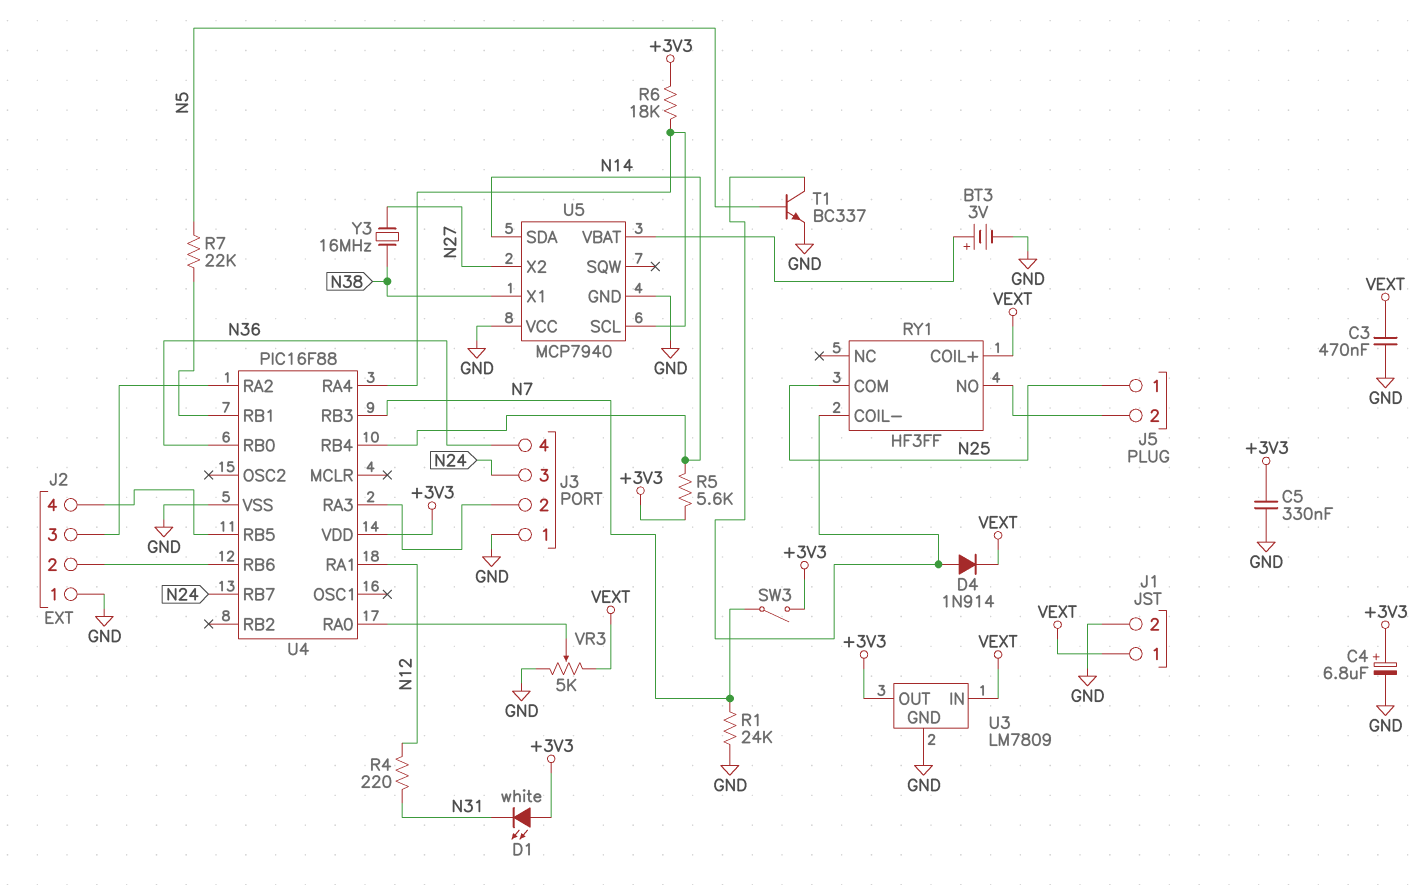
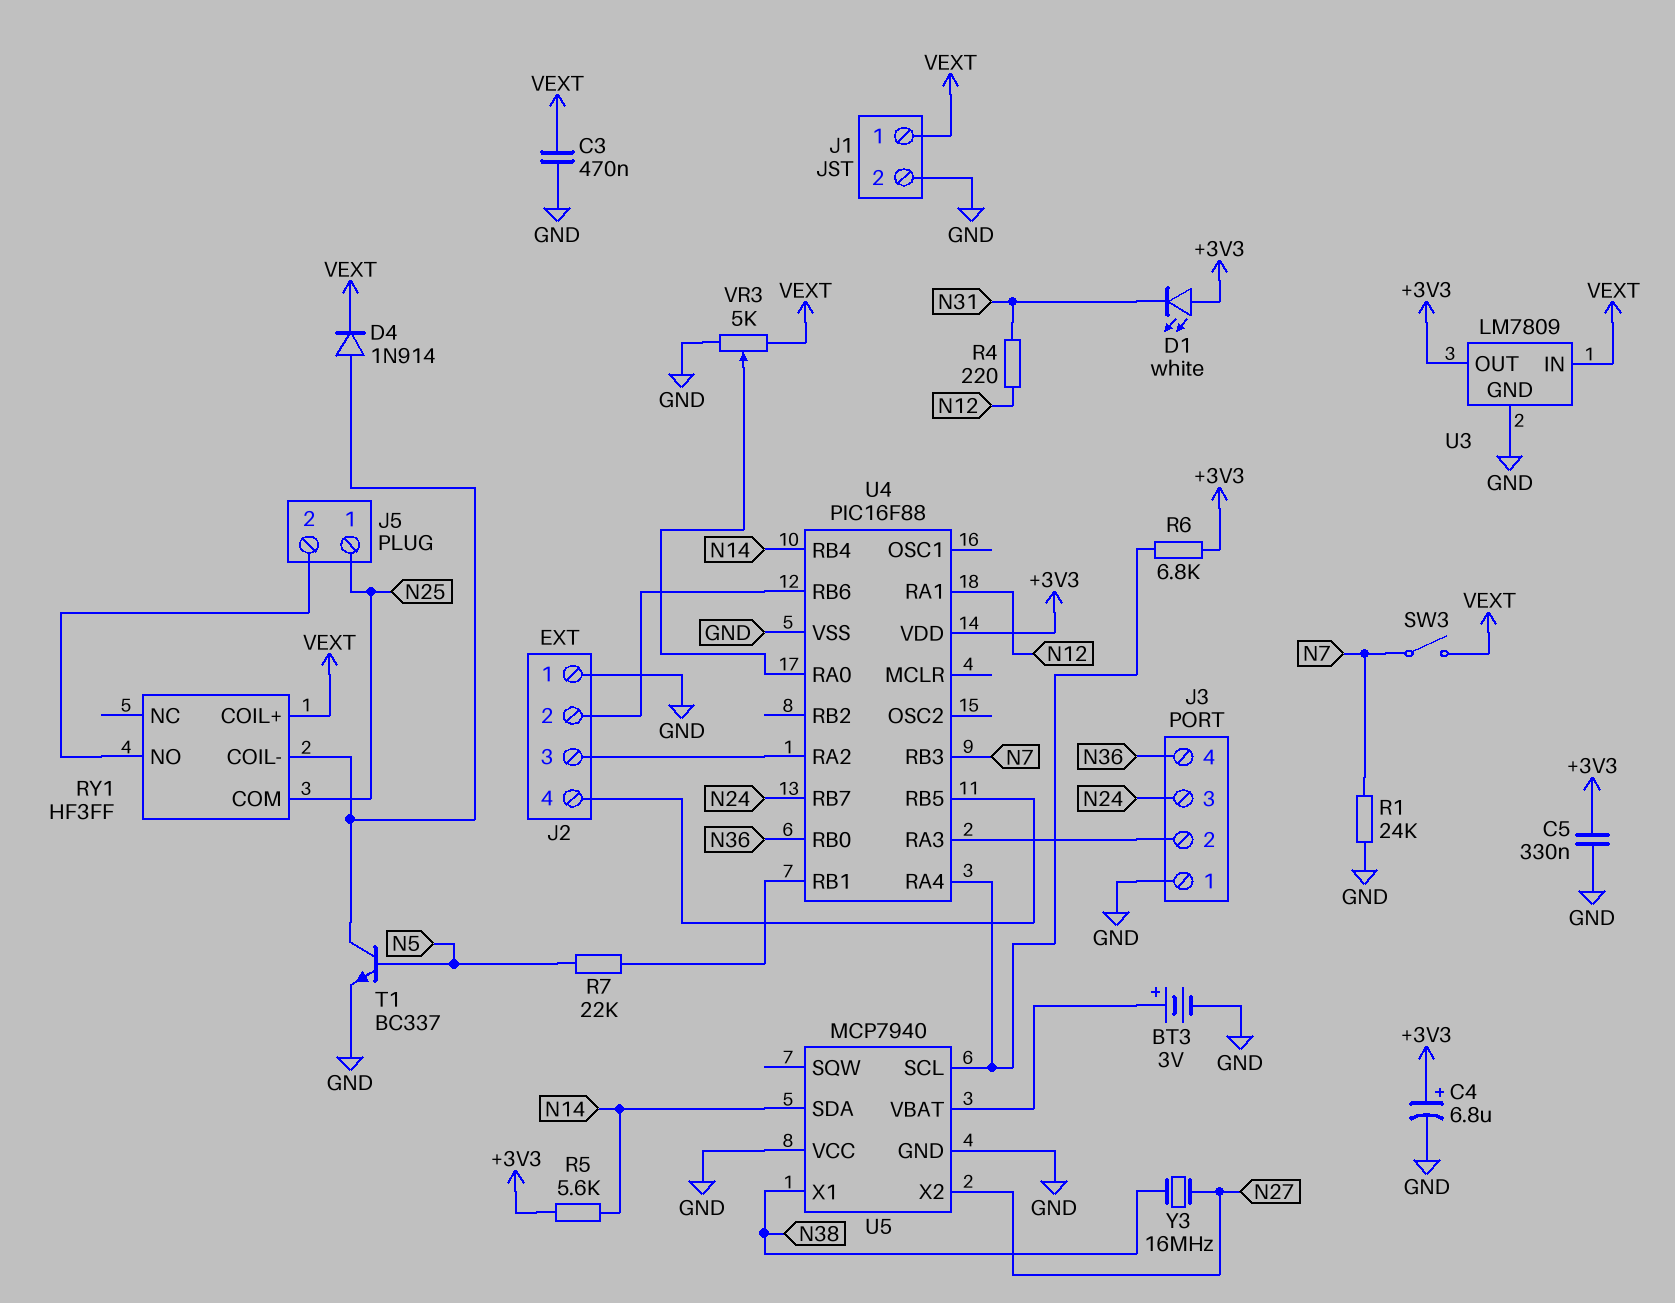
R6: 18k (+3V3, U4/RA4) -> 6.8k (+3V3, U4/RA4)
SW3: switch (+3V3, N7) -> switch (N7, VEXT)

